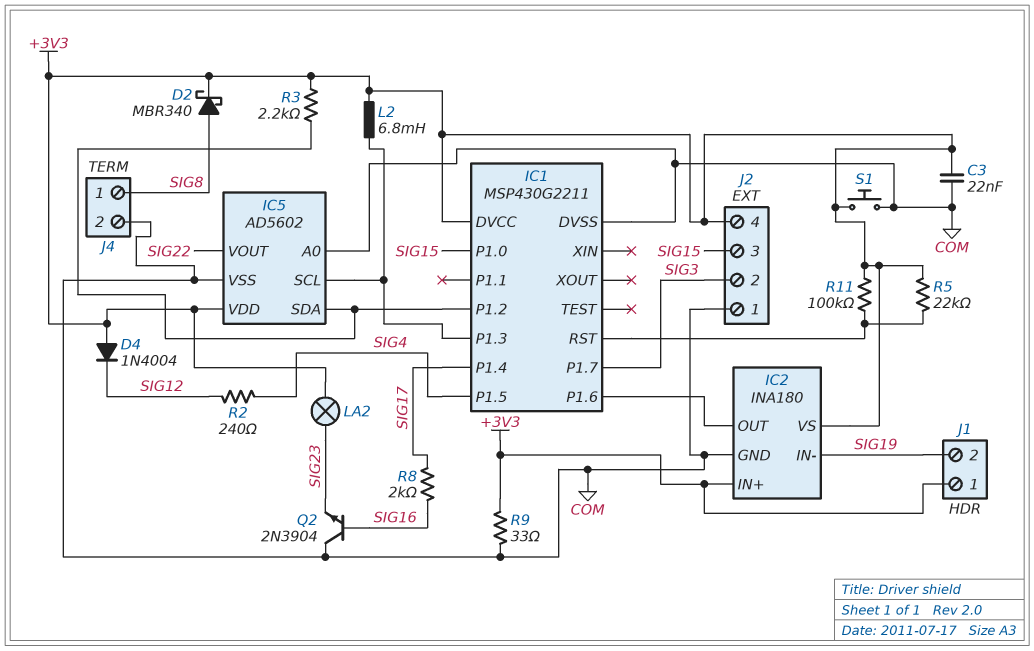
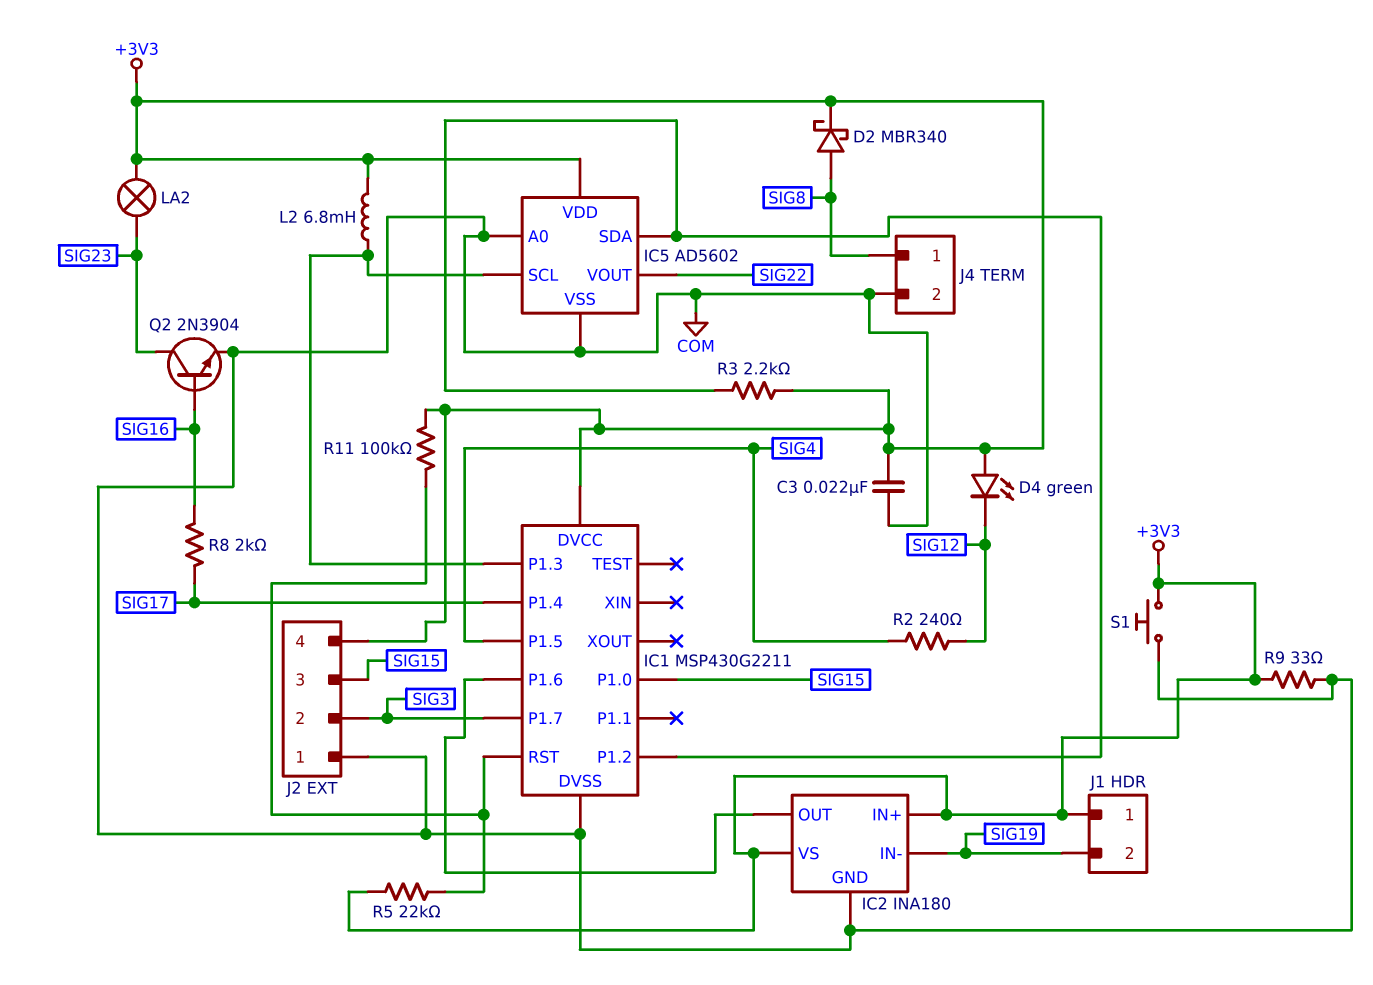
D4: diode 1N4004 (A +3V3, K SIG12) -> LED green (A +3V3, K SIG12)
Q2: NPN 2N3904 (B SIG16, C COM, E SIG23) -> NPN 2N3904 (B SIG16, C SIG23, E COM)

